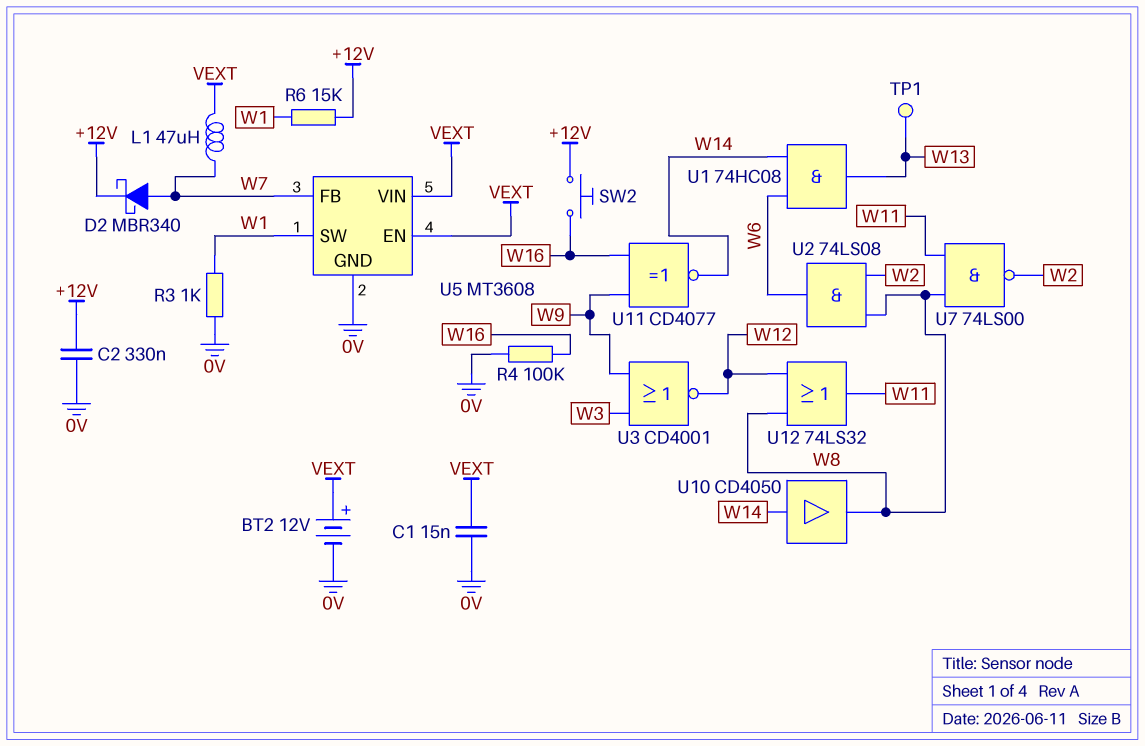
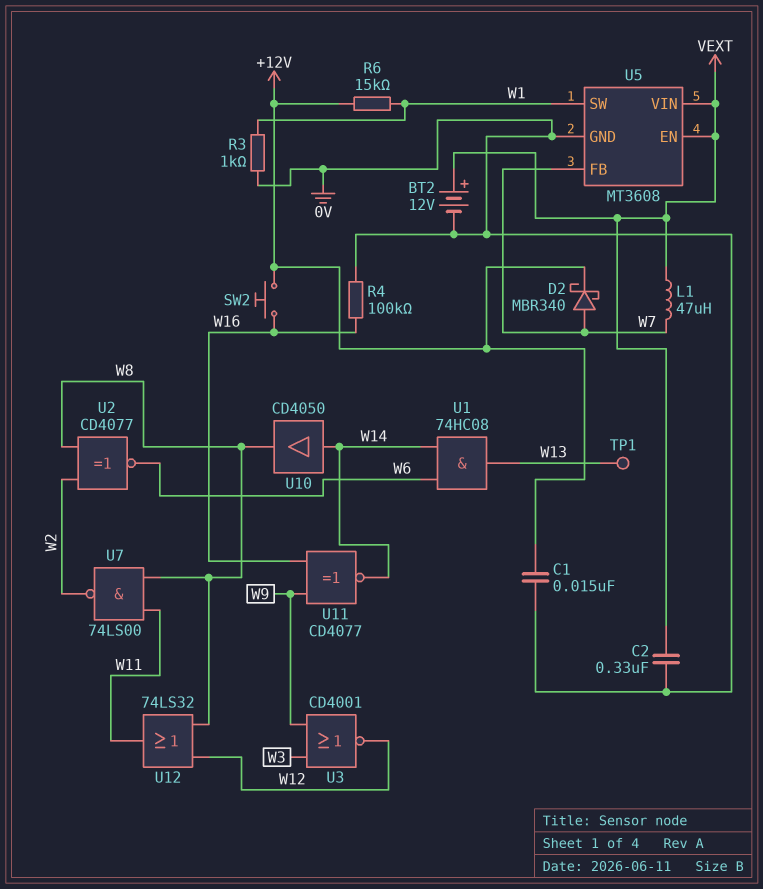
C1: 15nF (0V, VEXT) -> 15nF (+12V, 0V)
C2: 330nF (+12V, 0V) -> 330nF (0V, VEXT)
U2: AND 74LS08 (in W2, in W8, out W6) -> XNOR CD4077 (in W2, in W8, out W6)

